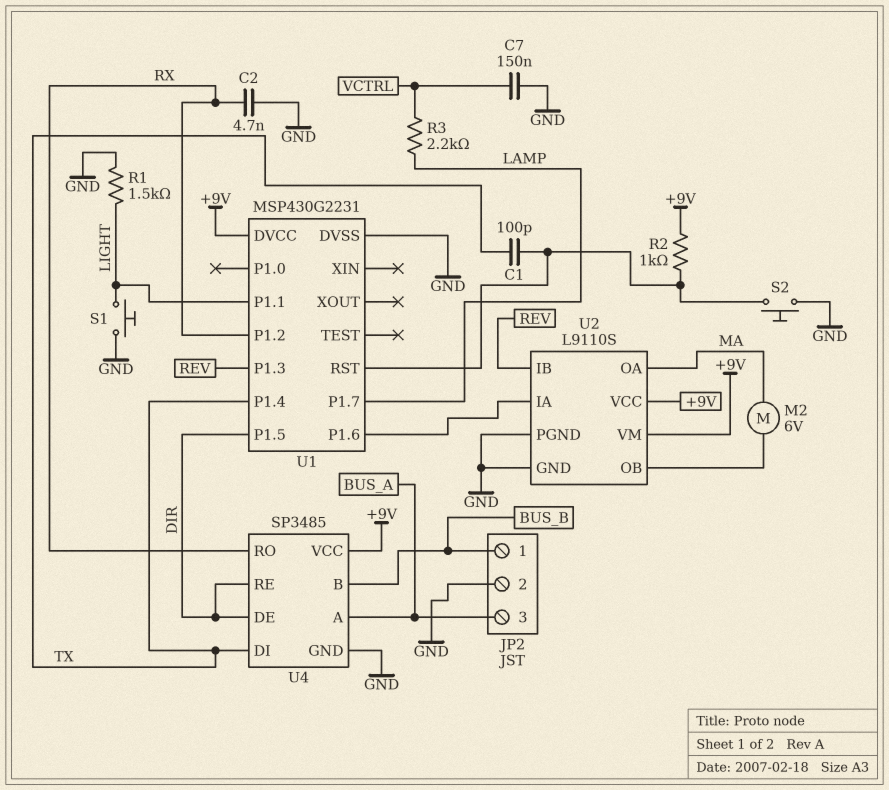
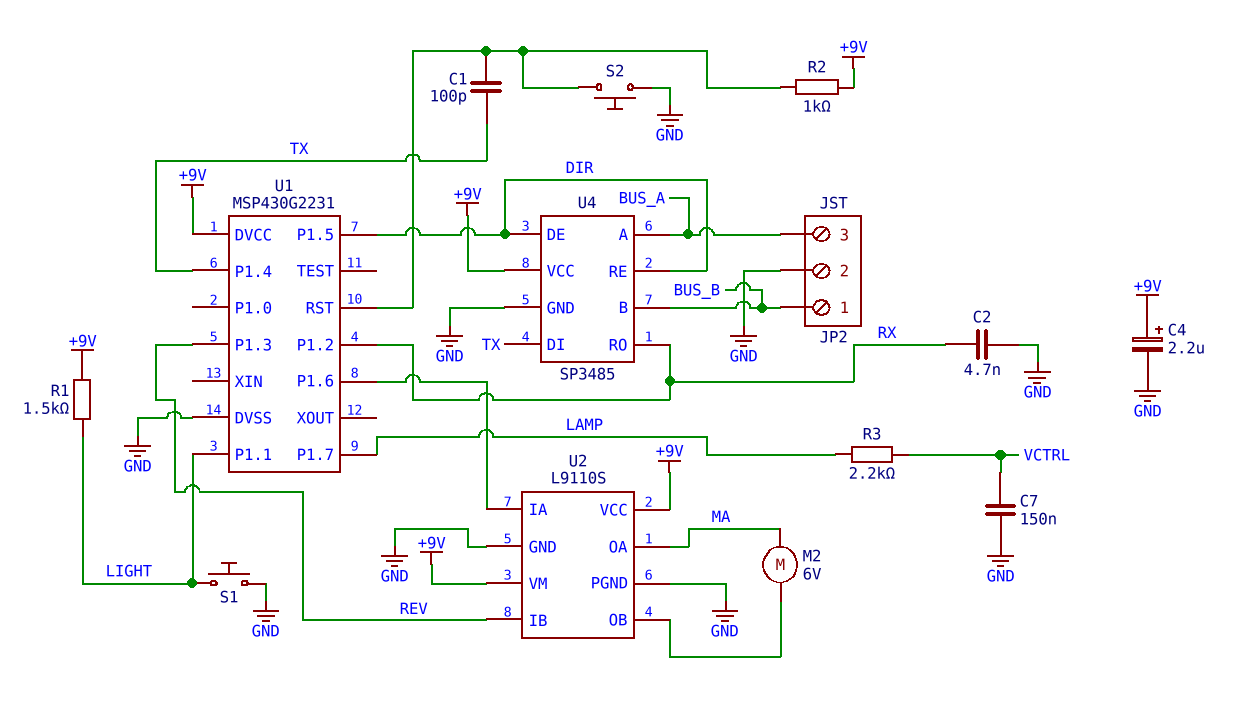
C4: none -> 2.2uF (plus +9V, minus GND)
R1: 1.5k (GND, LIGHT) -> 1.5k (+9V, LIGHT)

